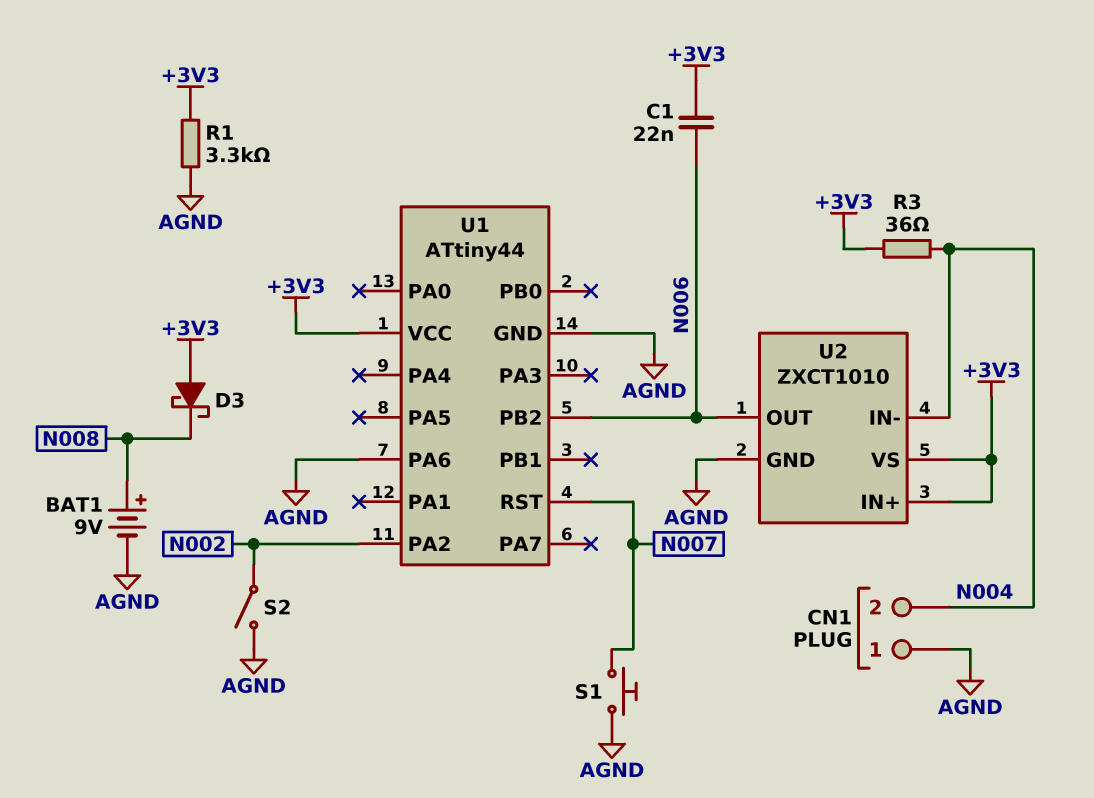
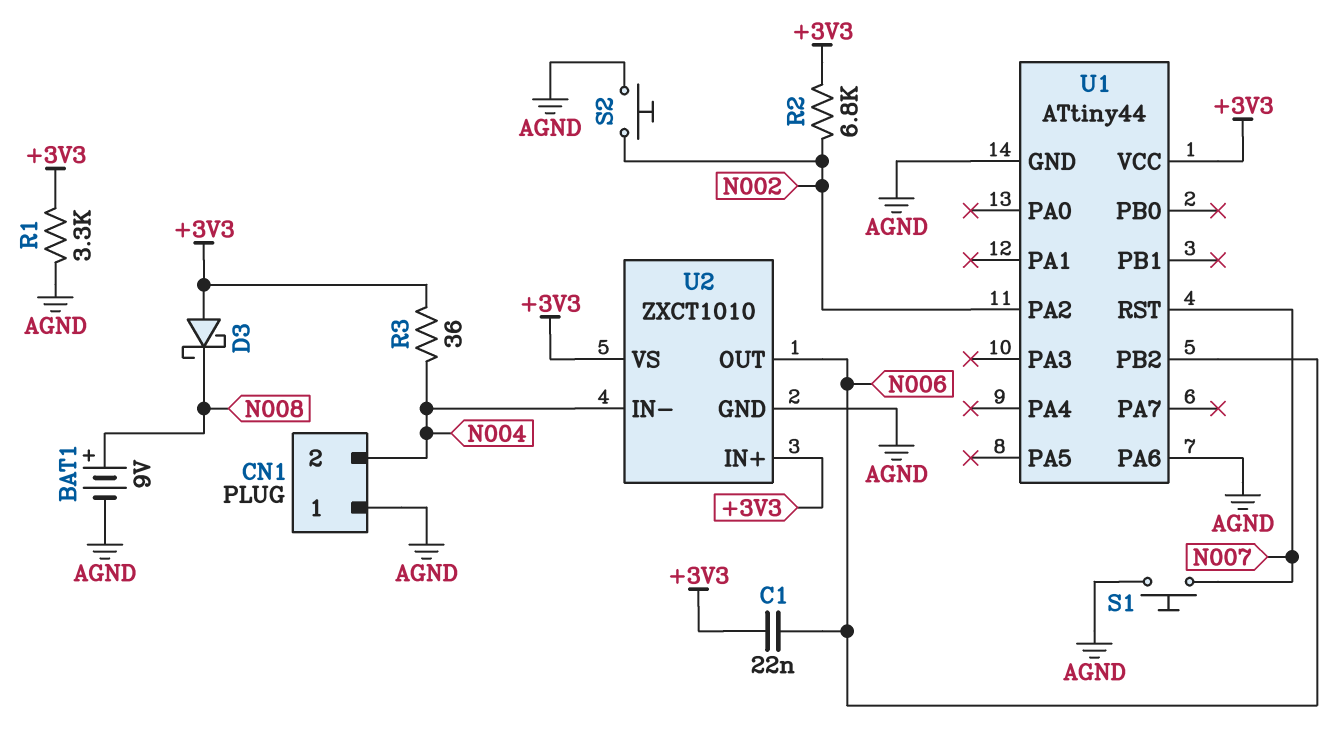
R2: none -> 6.8k (+3V3, N002)
S2: switch (AGND, N002) -> button (AGND, N002)

